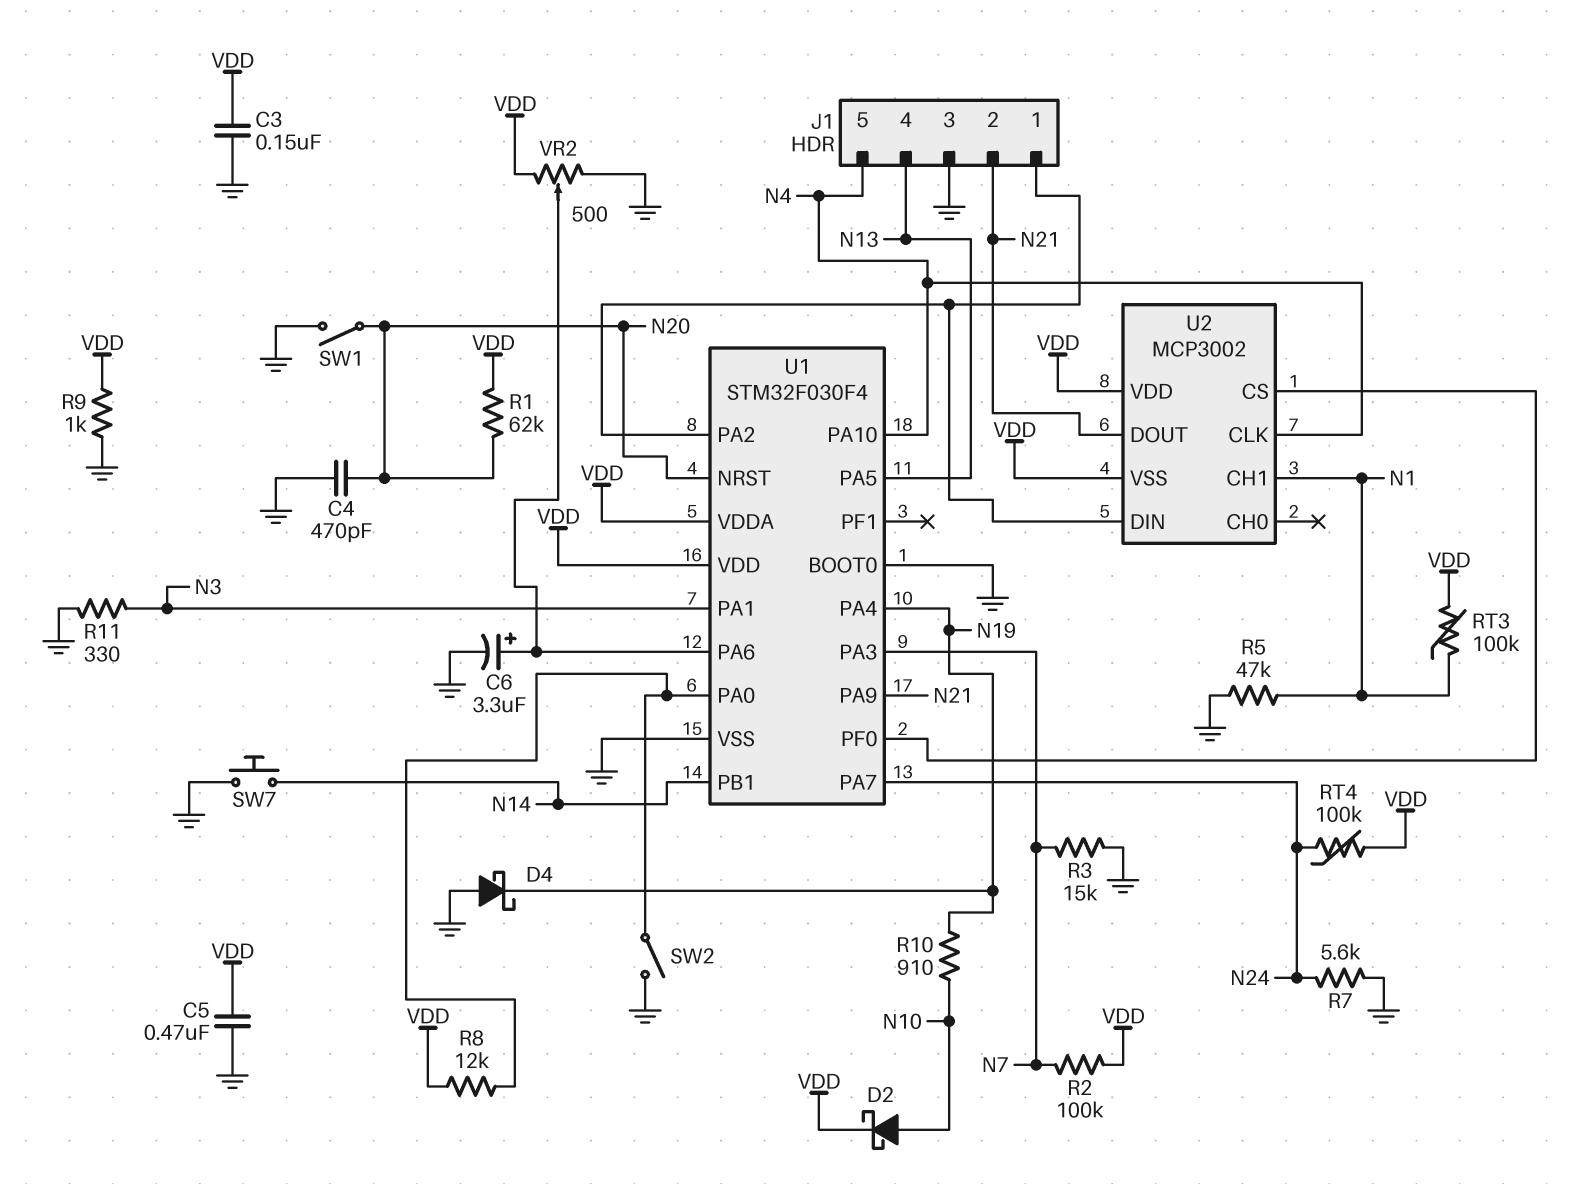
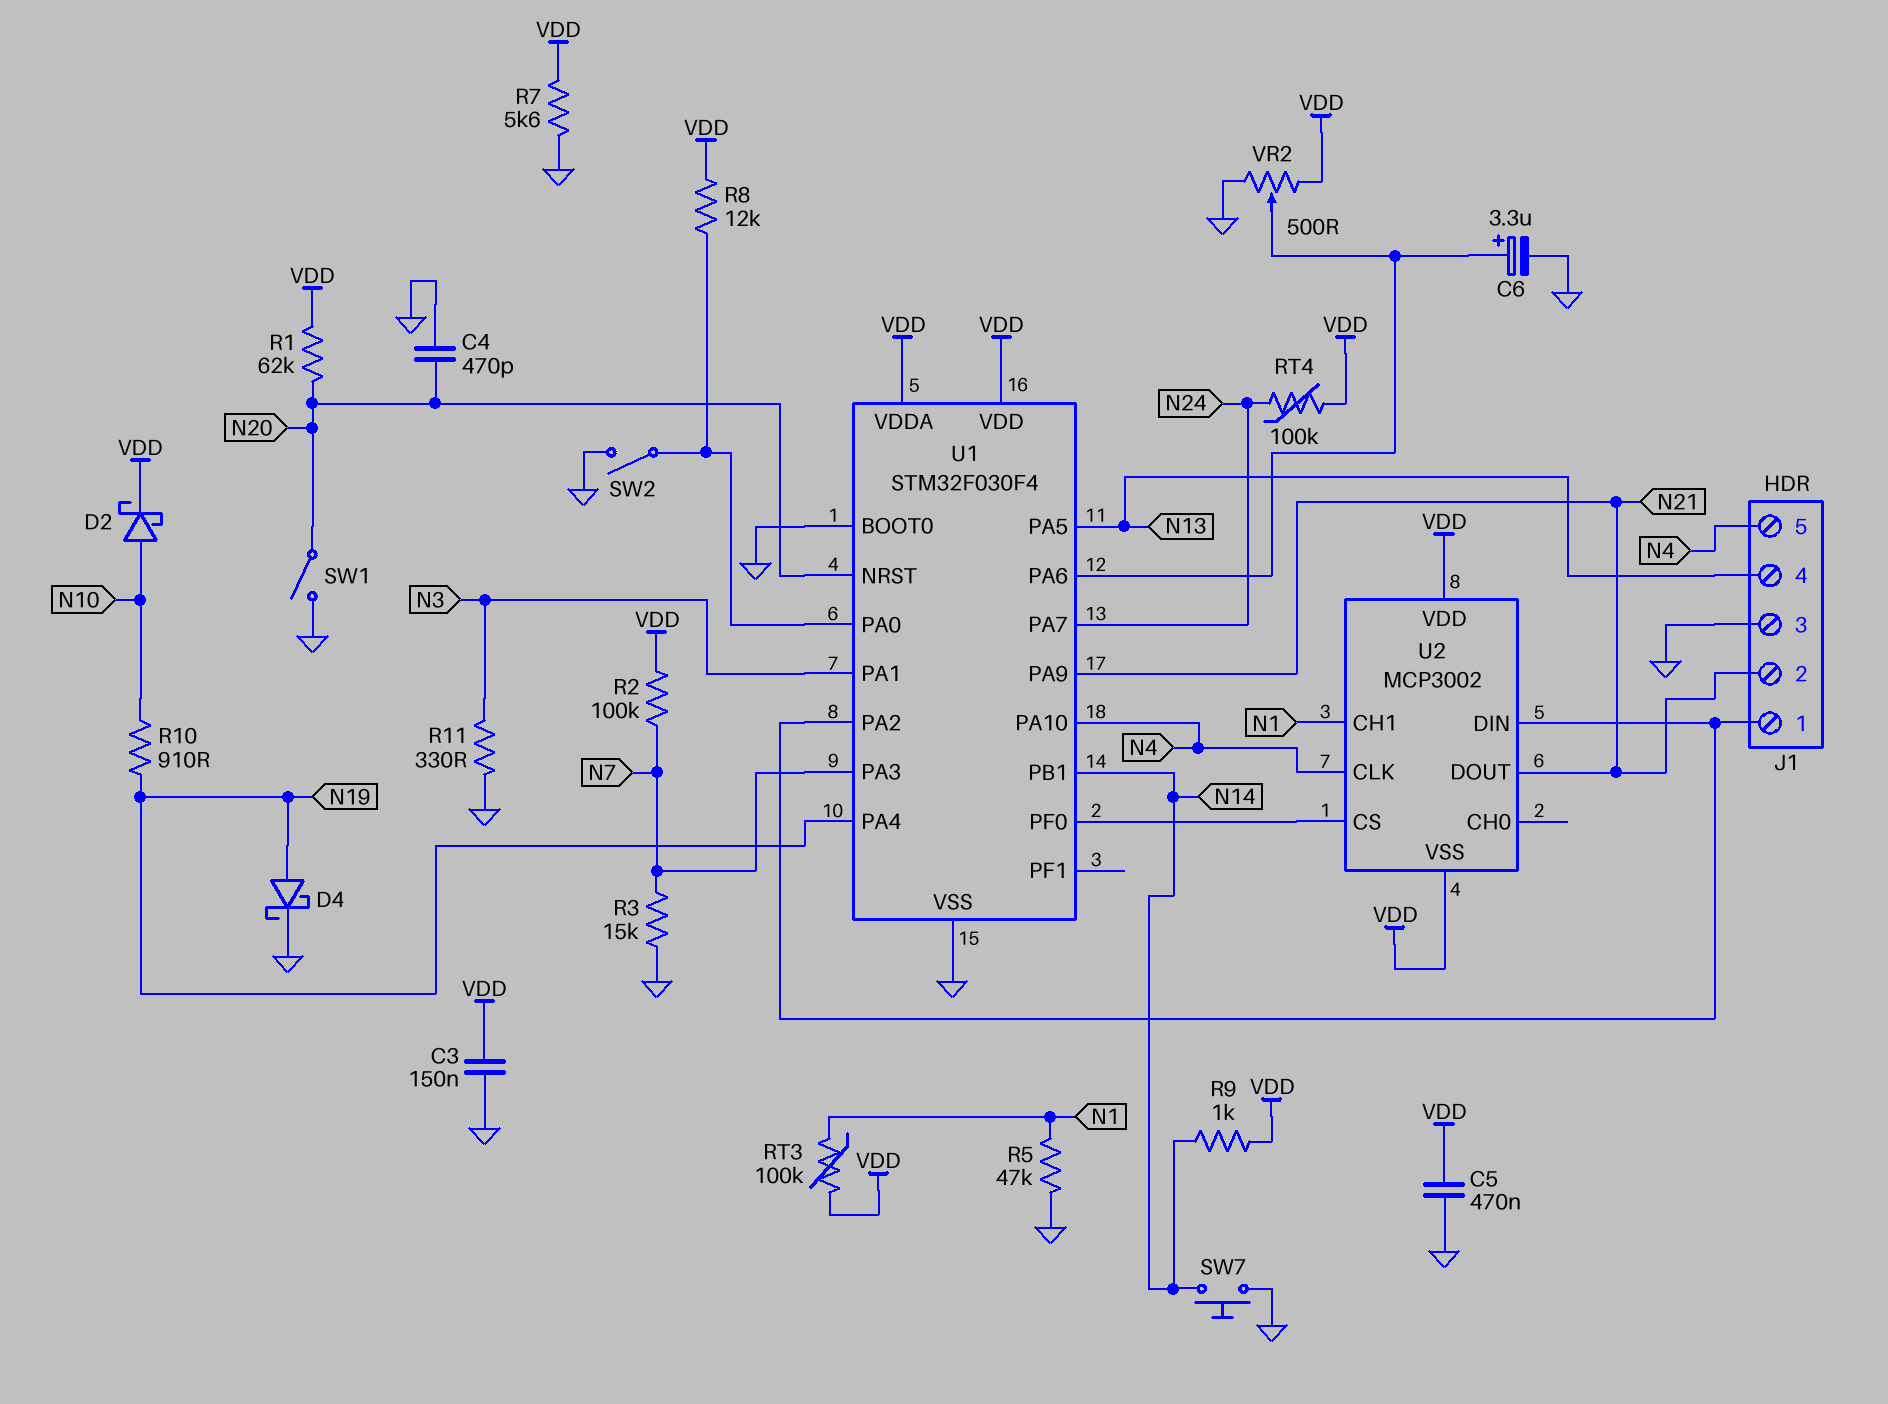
D4: schottky (A GND, K N19) -> schottky (A N19, K GND)
R7: 5.6k (GND, N24) -> 5.6k (GND, VDD)
R9: 1k (GND, VDD) -> 1k (N14, VDD)

